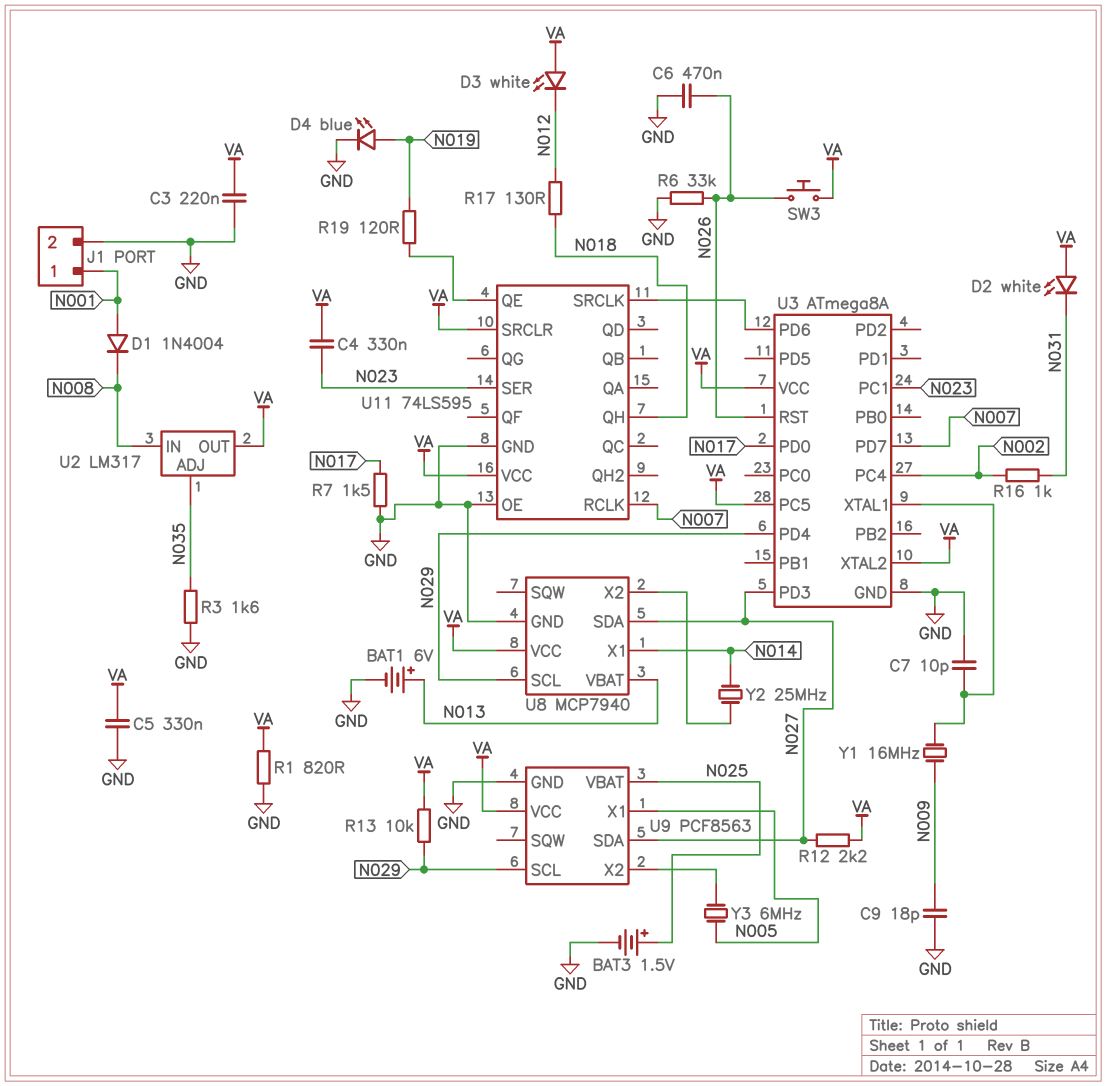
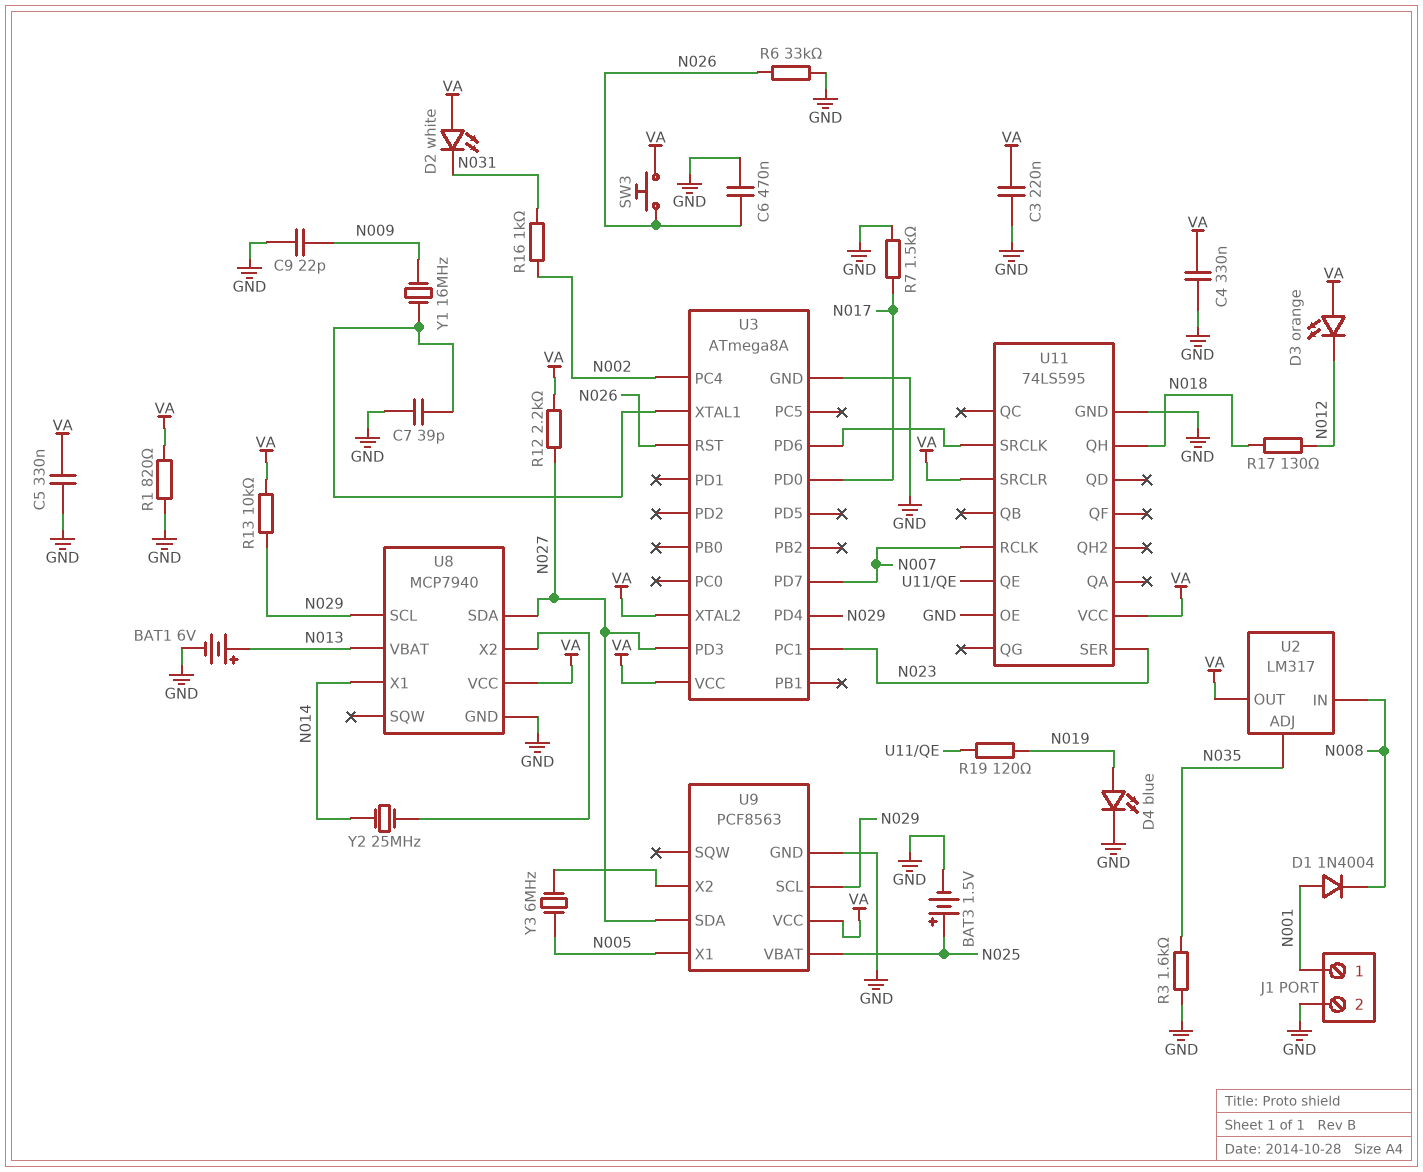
C4: 330nF (N023, VA) -> 330nF (GND, VA)
C7: 10pF (GND, U3/XTAL1) -> 39pF (GND, U3/XTAL1)
C9: 18pF (GND, N009) -> 22pF (GND, N009)
D3: LED white (A VA, K N012) -> LED orange (A VA, K N012)
U3 pin PC5: VA -> none

